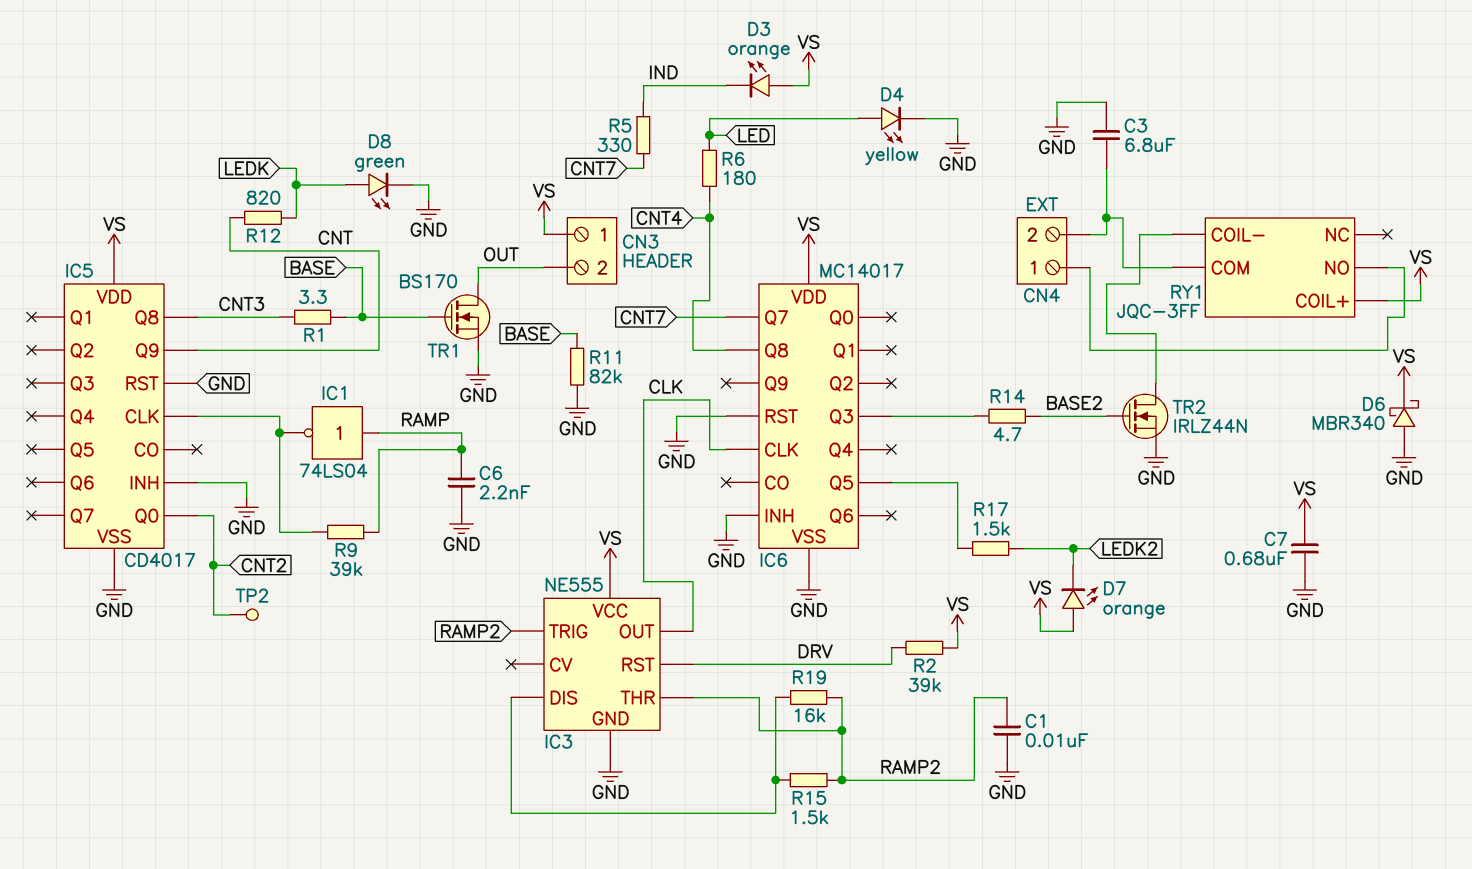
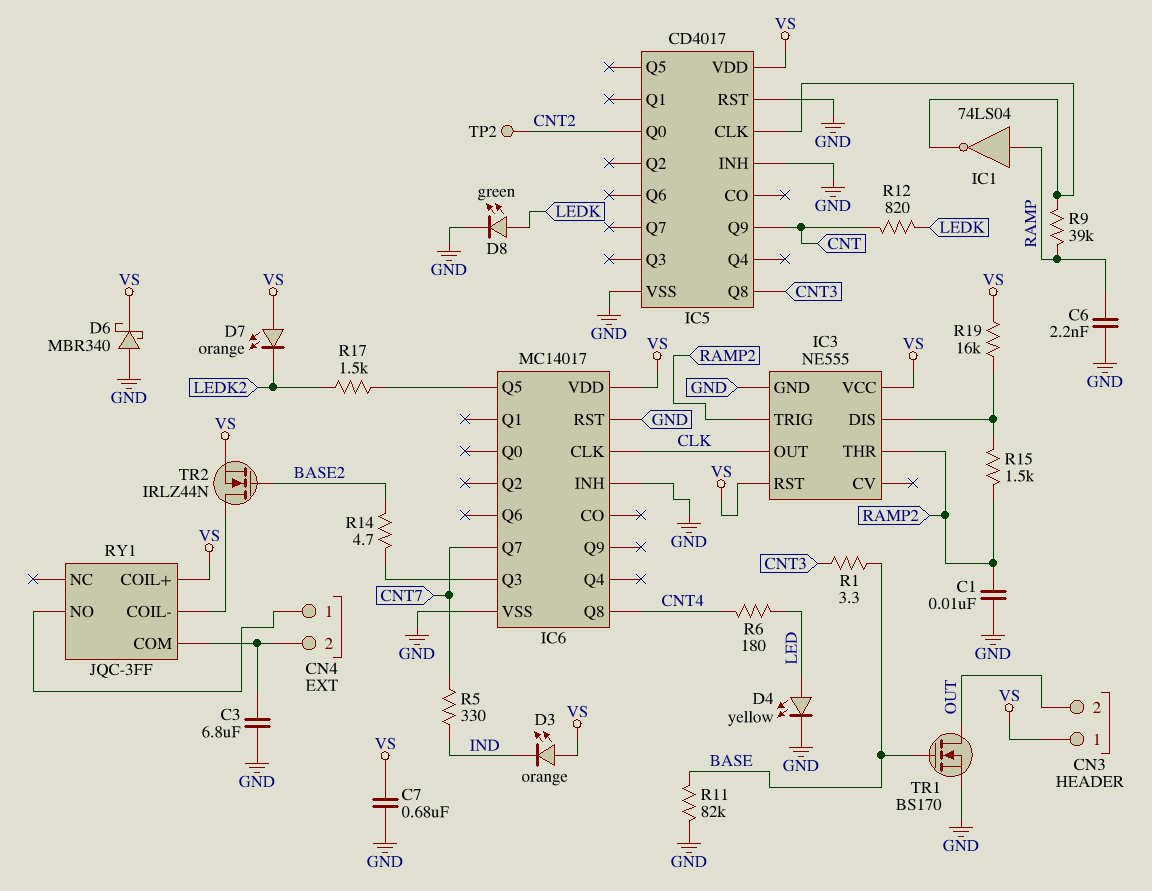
IC3 pin RST: DRV -> VS
R2: 39k (DRV, VS) -> none
R19: 16k (IC3/DIS, RAMP2) -> 16k (IC3/DIS, VS)
TR2: NMOS IRLZ44N (G BASE2, D RY1/COIL-, S GND) -> NMOS IRLZ44N (G BASE2, D RY1/COIL-, S VS)

